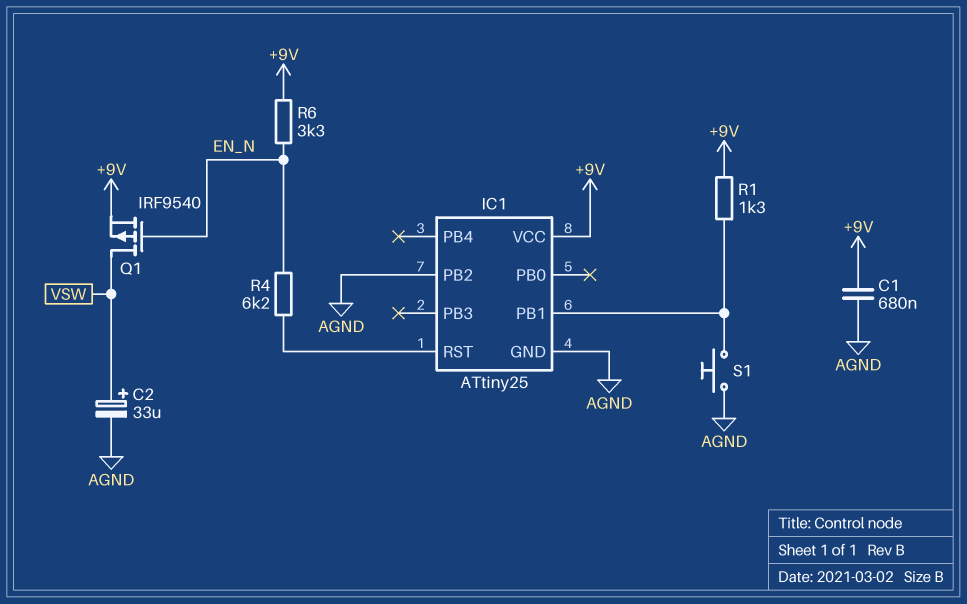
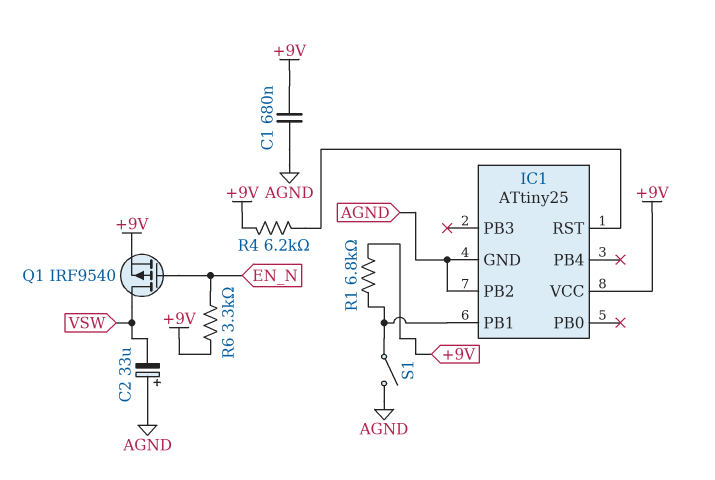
C2: 33uF (plus VSW, minus AGND) -> 33uF (plus AGND, minus VSW)
R1: 1.3k (+9V, IC1/PB1) -> 6.8k (+9V, IC1/PB1)
R4: 6.2k (EN_N, IC1/RST) -> 6.2k (+9V, IC1/RST)
S1: button (AGND, IC1/PB1) -> switch (AGND, IC1/PB1)

